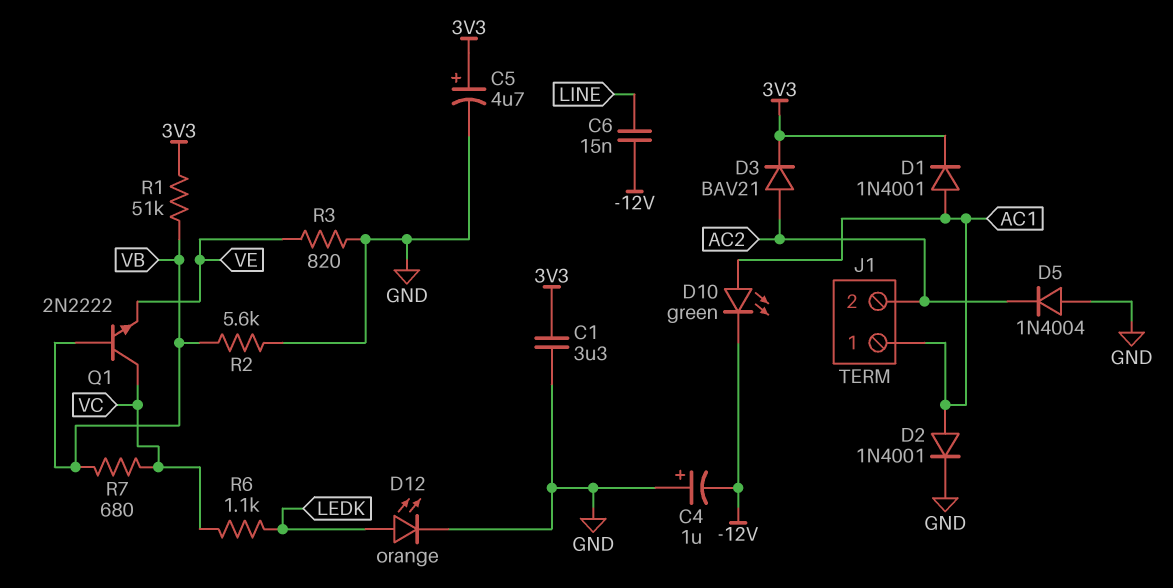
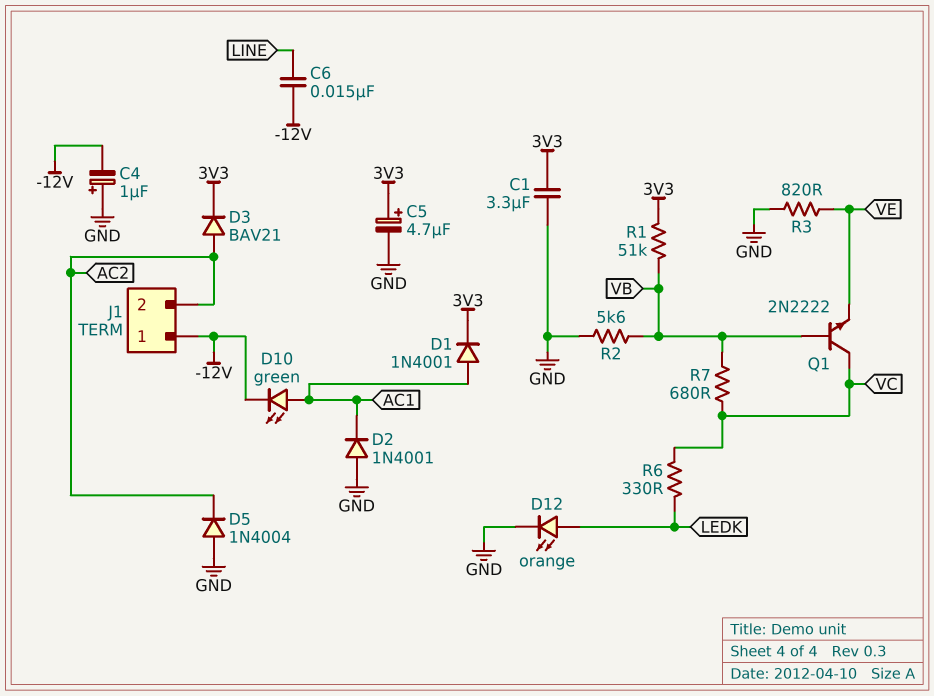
D2: diode 1N4001 (A AC1, K GND) -> diode 1N4001 (A GND, K AC1)
J1 pin 1: AC1 -> -12V
R6: 1.1k (LEDK, VC) -> 330 (LEDK, VC)

